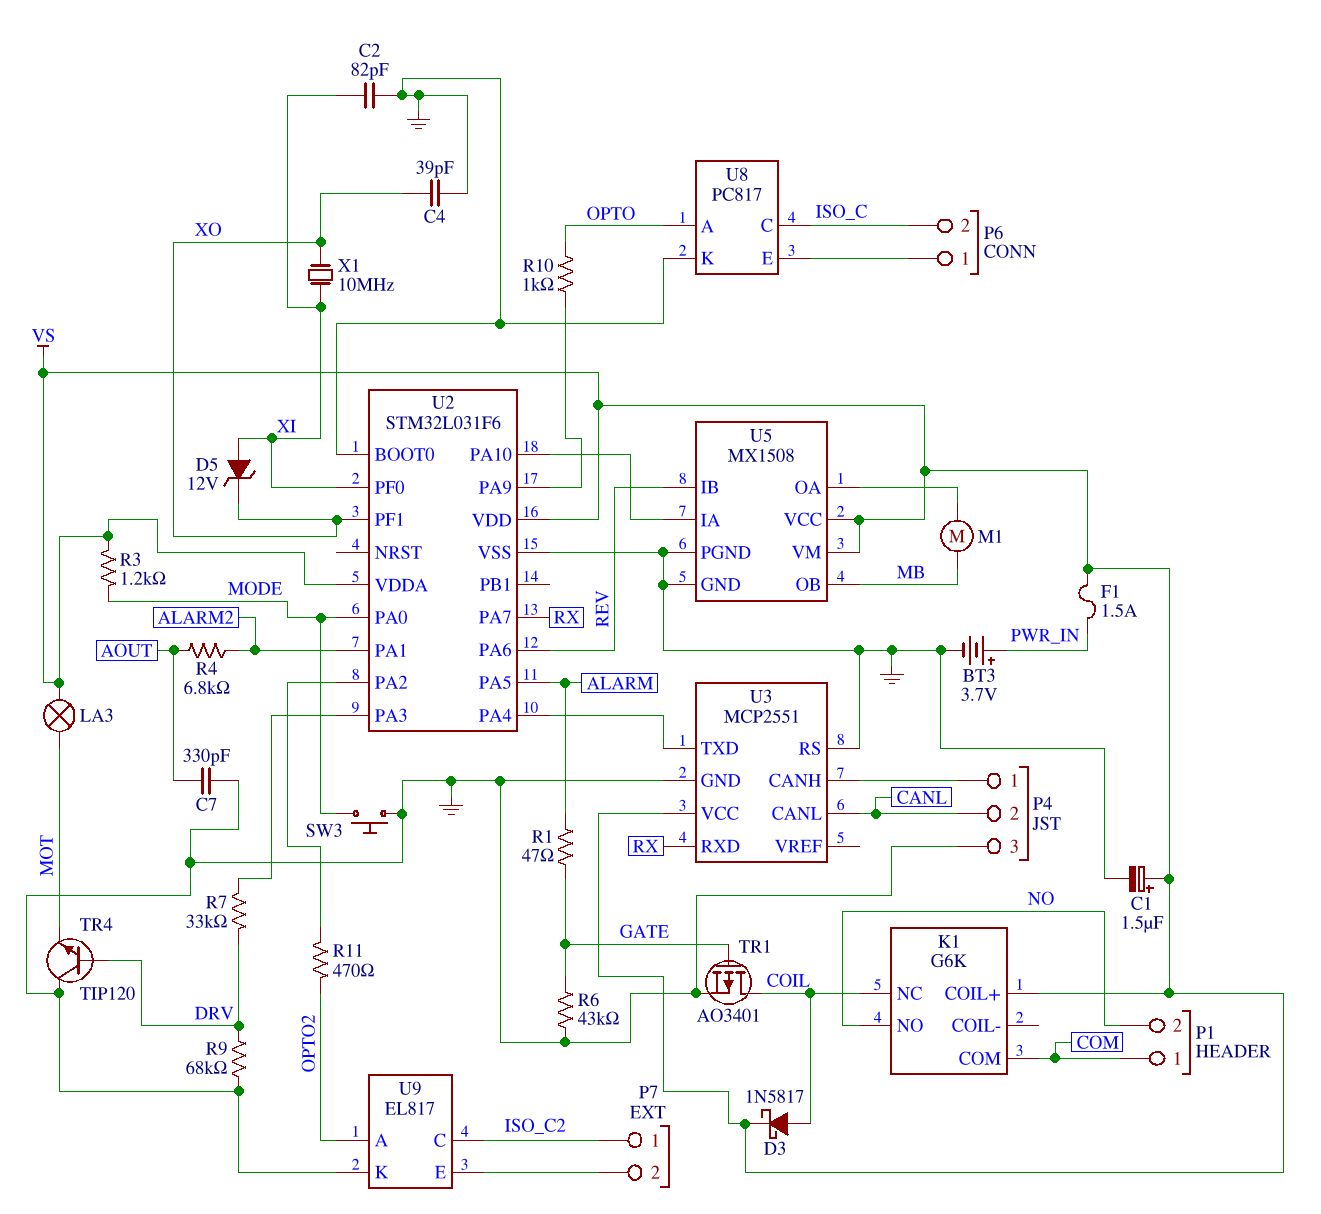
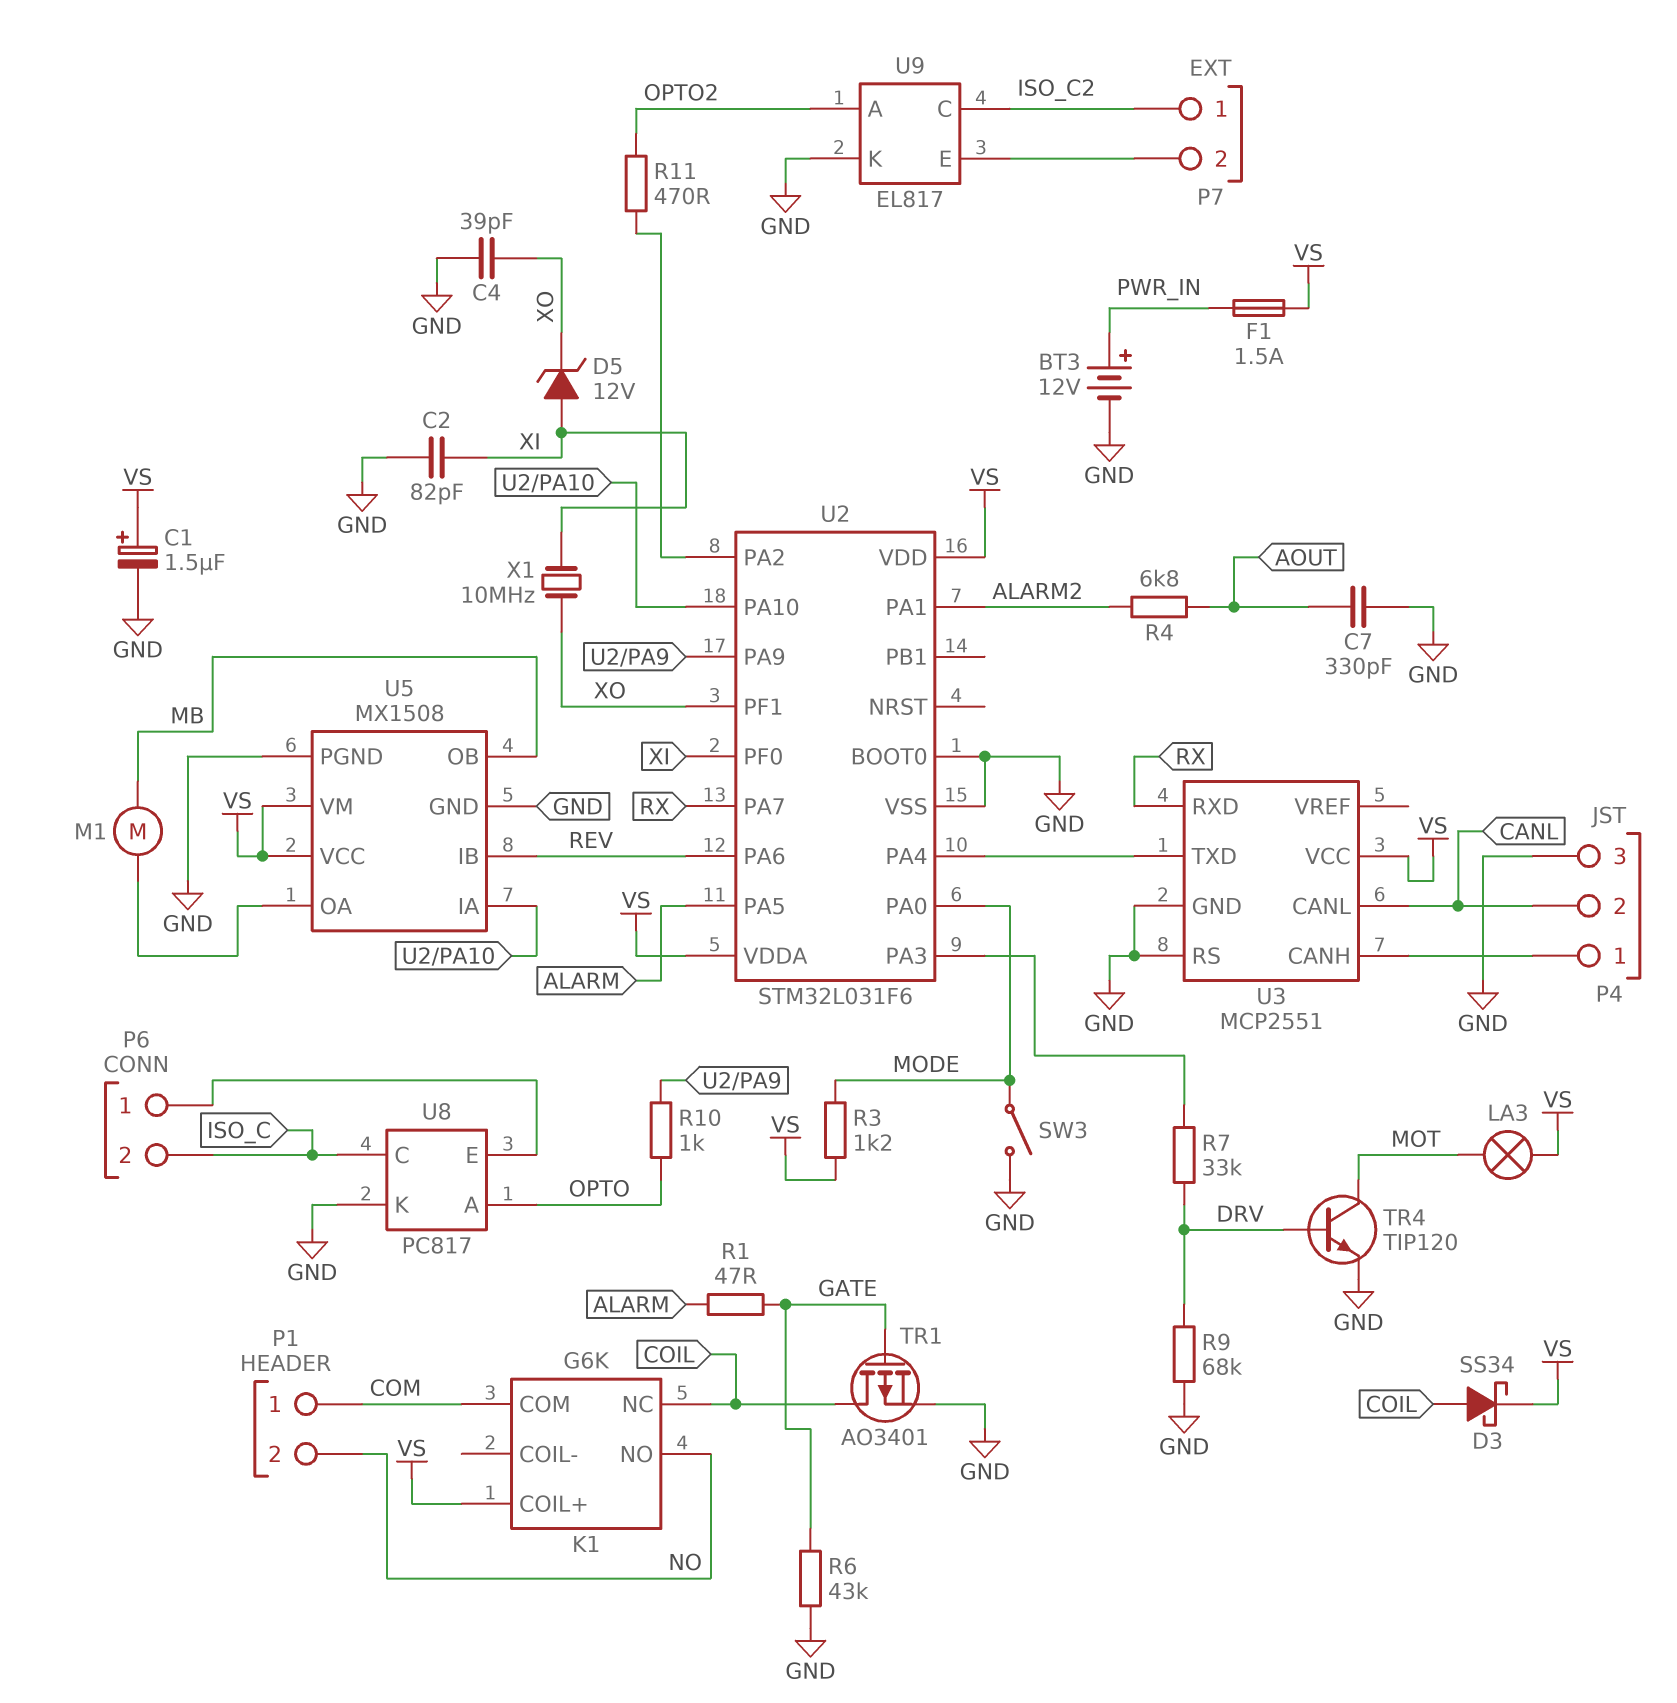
BT3: 3.7V (plus PWR_IN, minus GND) -> 12V (plus PWR_IN, minus GND)
D3: schottky 1N5817 (A COIL, K VS) -> schottky SS34 (A COIL, K VS)
SW3: button (GND, MODE) -> switch (GND, MODE)
TR4: NPN TIP120 (B DRV, C GND, E MOT) -> NPN TIP120 (B DRV, C MOT, E GND)

